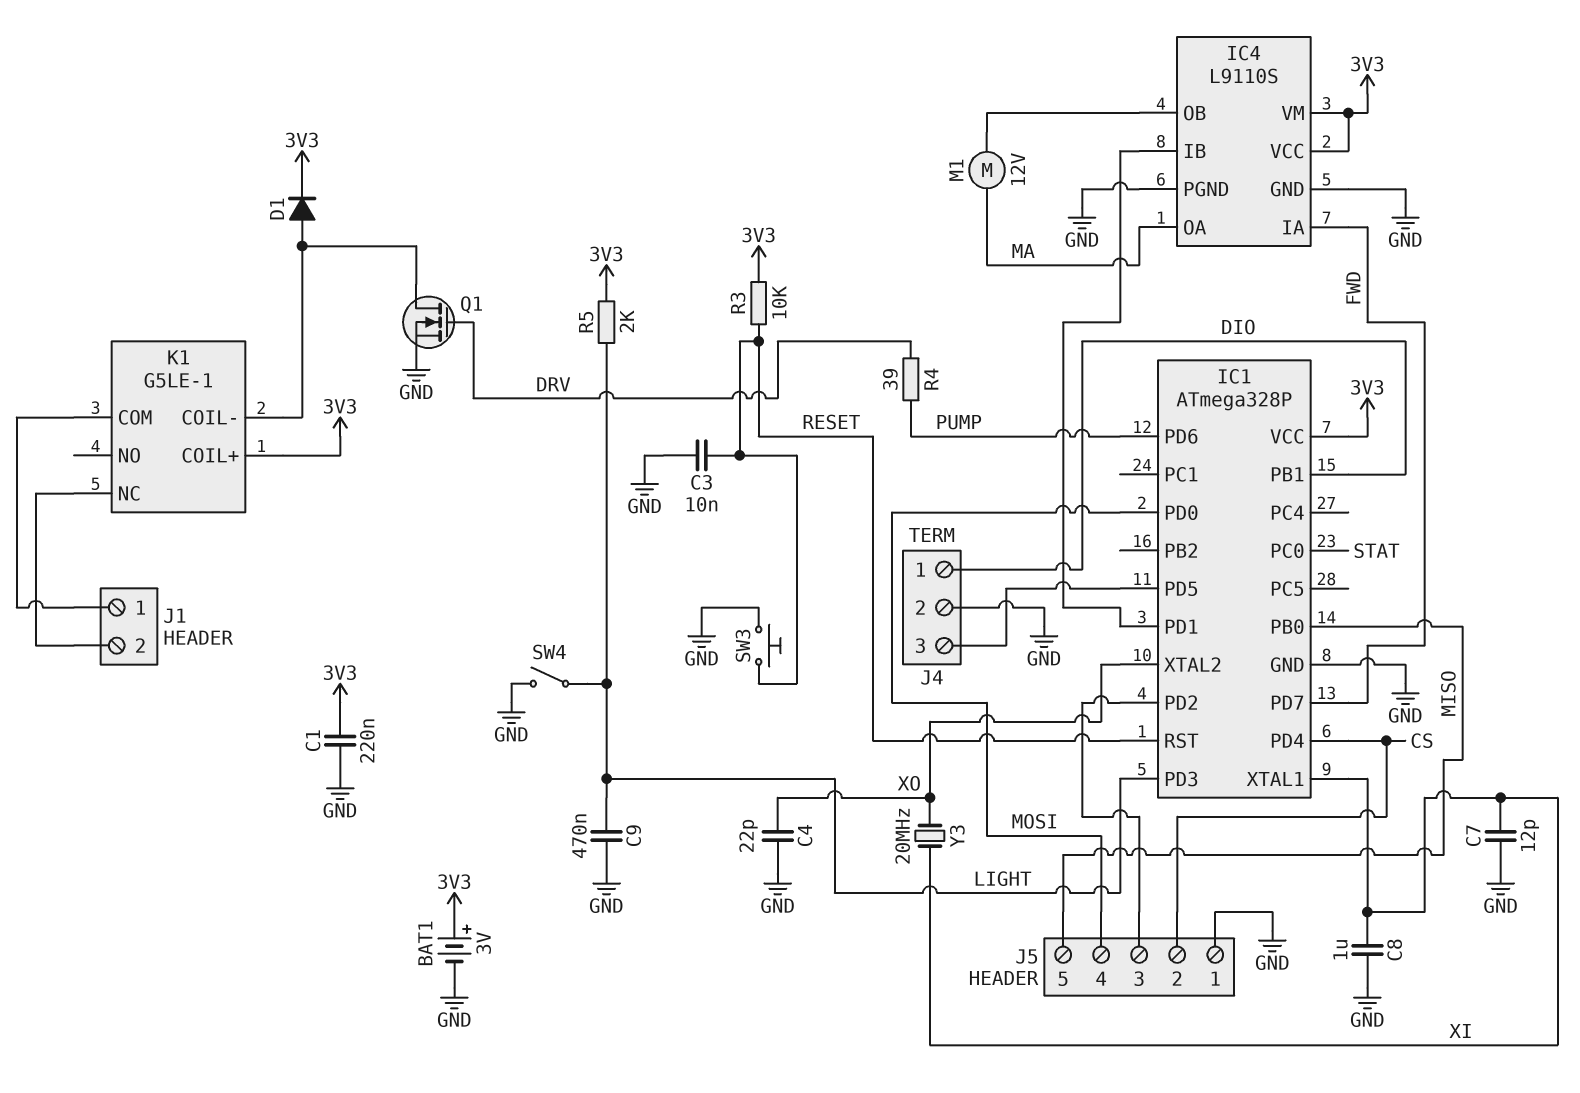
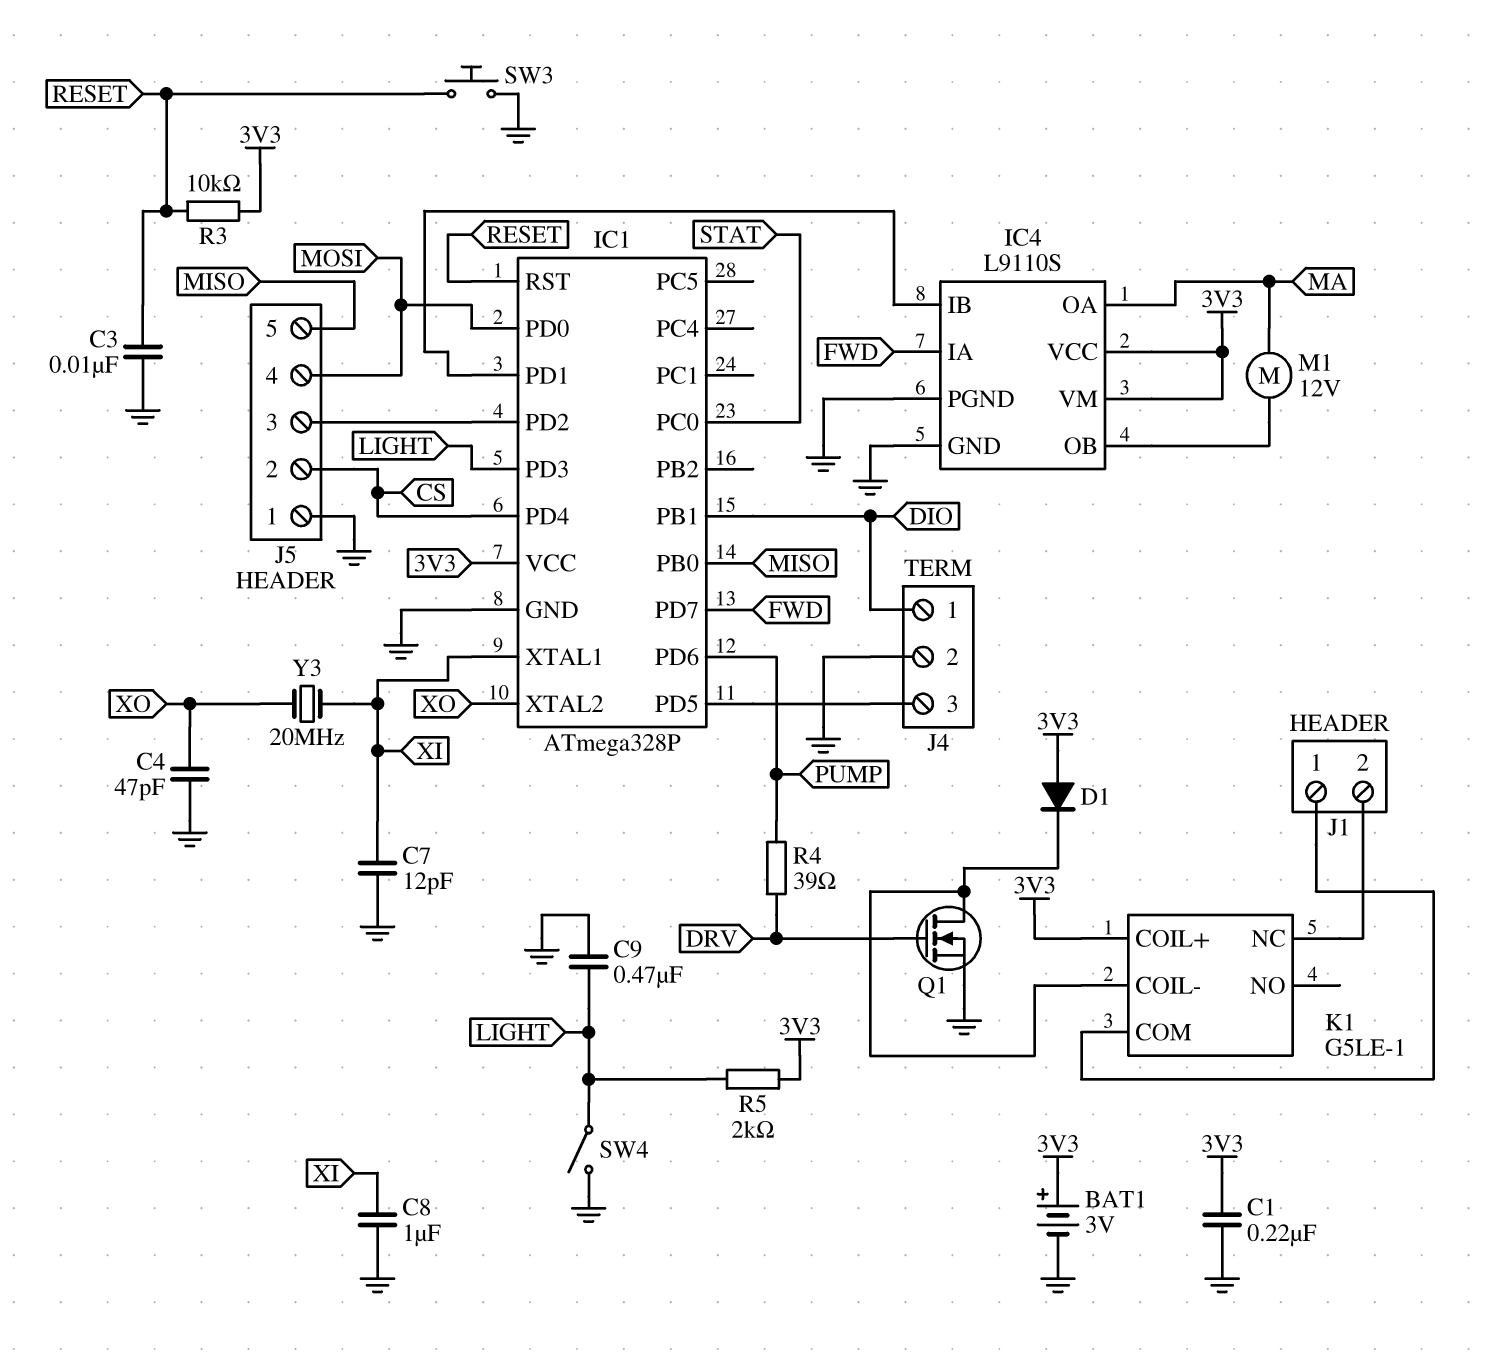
C4: 22pF (GND, XO) -> 47pF (GND, XO)
D1: diode (A K1/COIL-, K 3V3) -> diode (A 3V3, K K1/COIL-)

